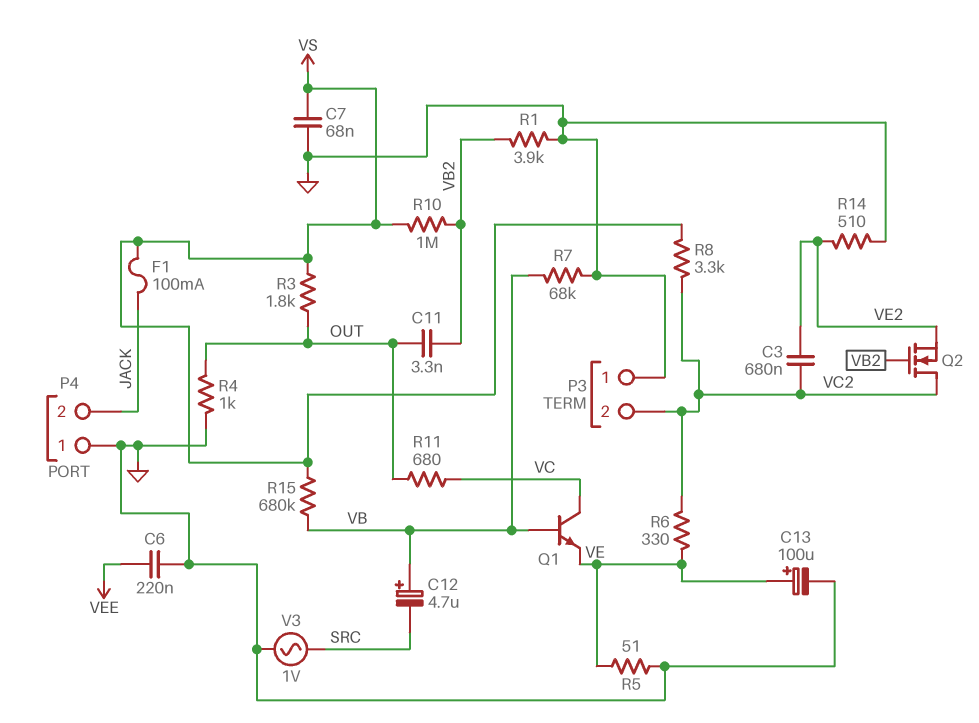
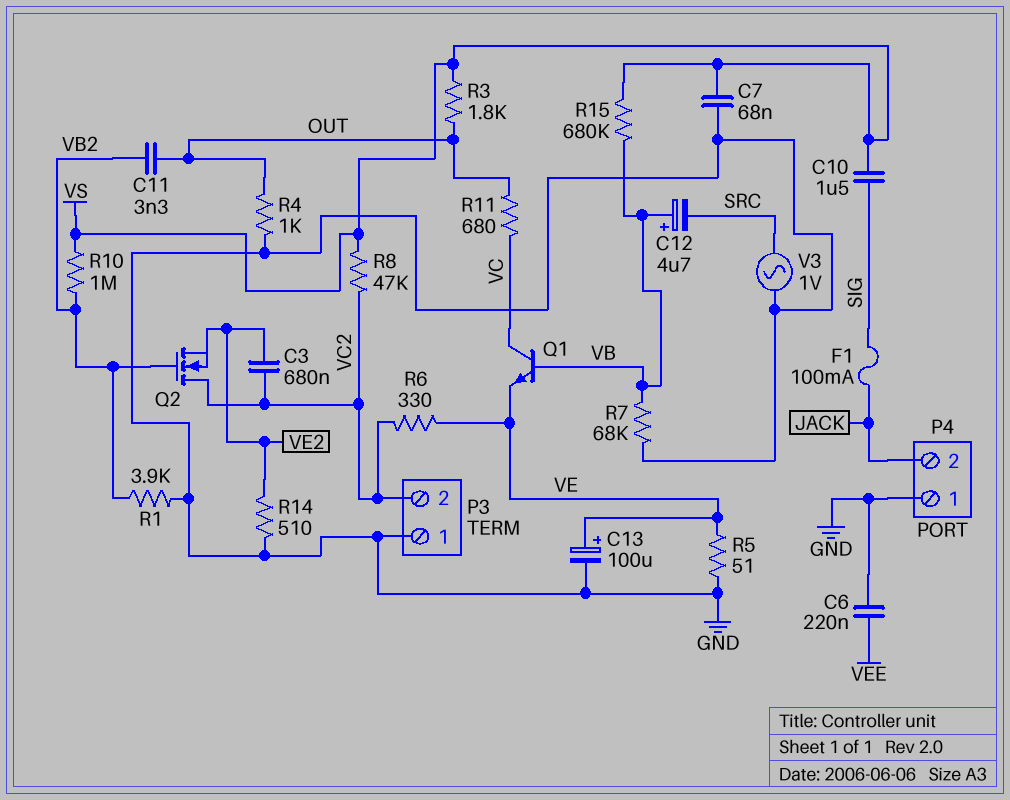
C10: none -> 1.5uF (SIG, VS)
F1: 100mA (JACK, VS) -> 100mA (JACK, SIG)
R8: 3.3k (VC2, VS) -> 47k (VC2, VS)

